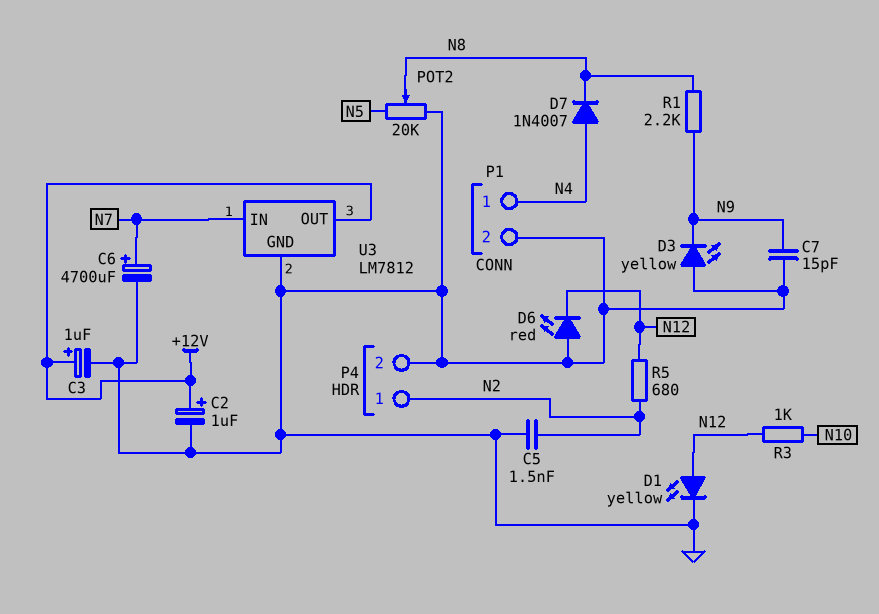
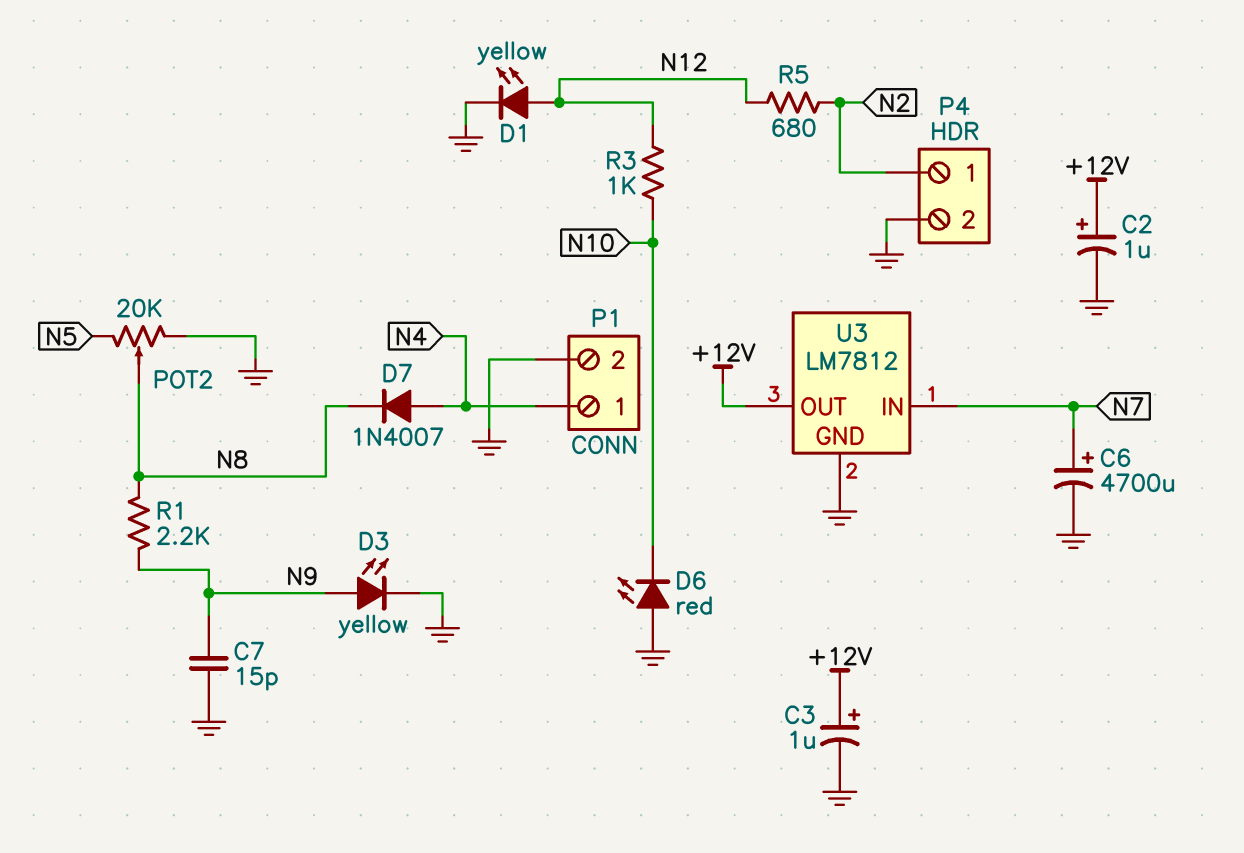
C5: 1.5nF (GND, N2) -> none
D3: LED yellow (A GND, K N9) -> LED yellow (A N9, K GND)
D6: LED red (A GND, K N12) -> LED red (A GND, K N10)

